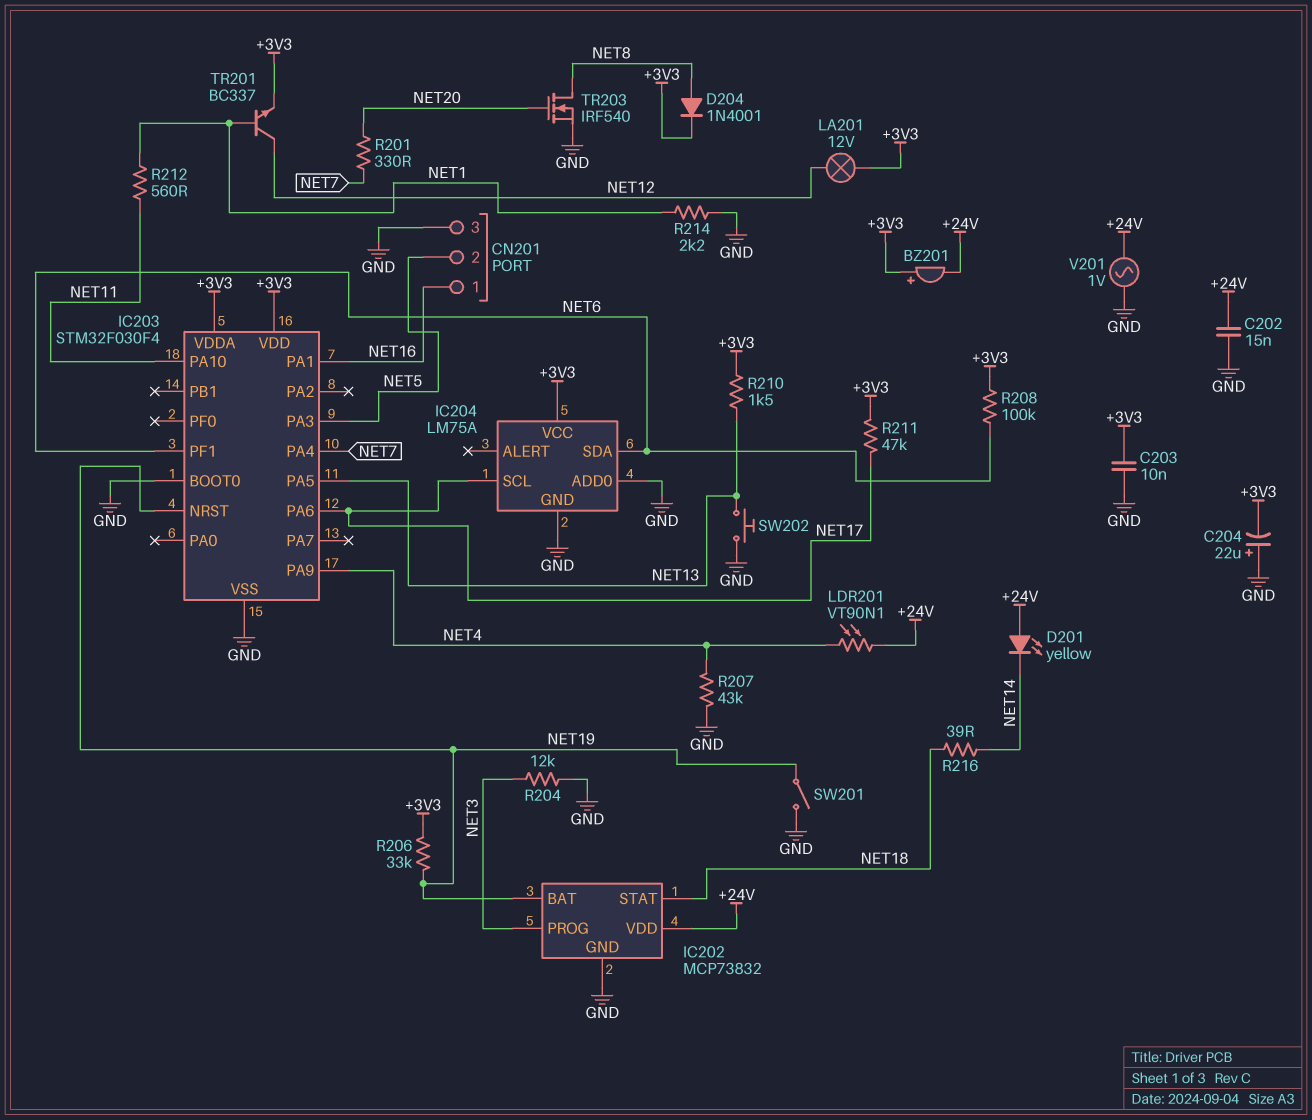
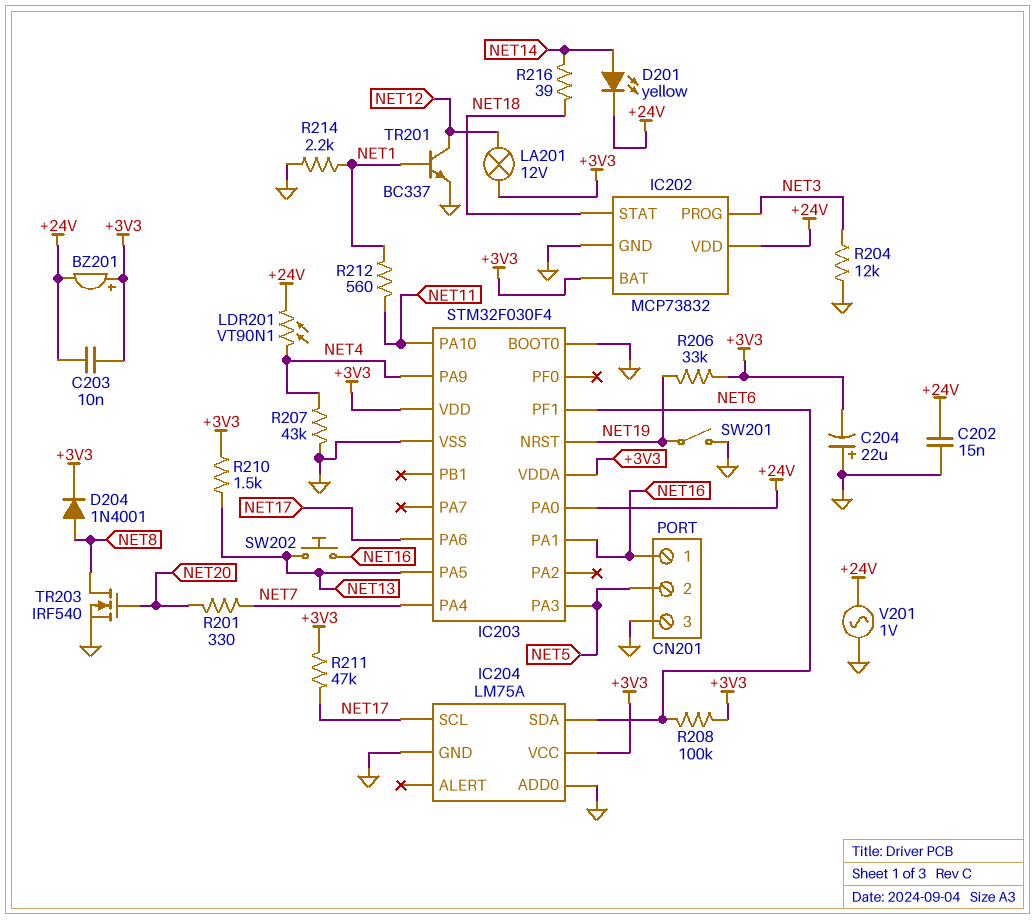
C203: 10nF (+3V3, GND) -> 10nF (+3V3, +24V)
D201: LED yellow (A +24V, K NET14) -> LED yellow (A NET14, K +24V)
IC202 pin BAT: NET19 -> +3V3
IC203 pin PA0: none -> +24V
SW202: button (GND, NET13) -> button (NET13, NET16)
TR201: NPN BC337 (B NET1, C NET12, E +3V3) -> NPN BC337 (B NET1, C NET12, E GND)

